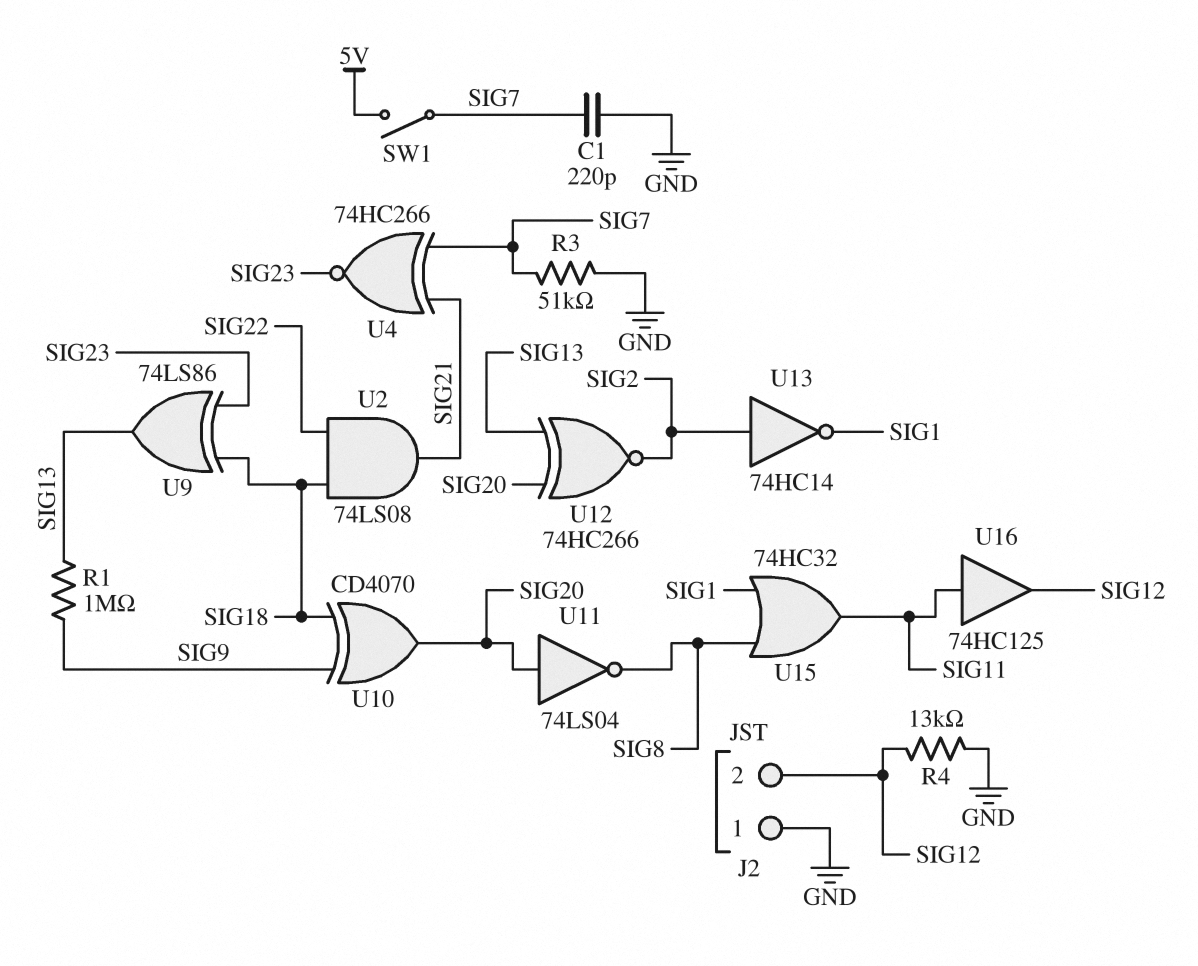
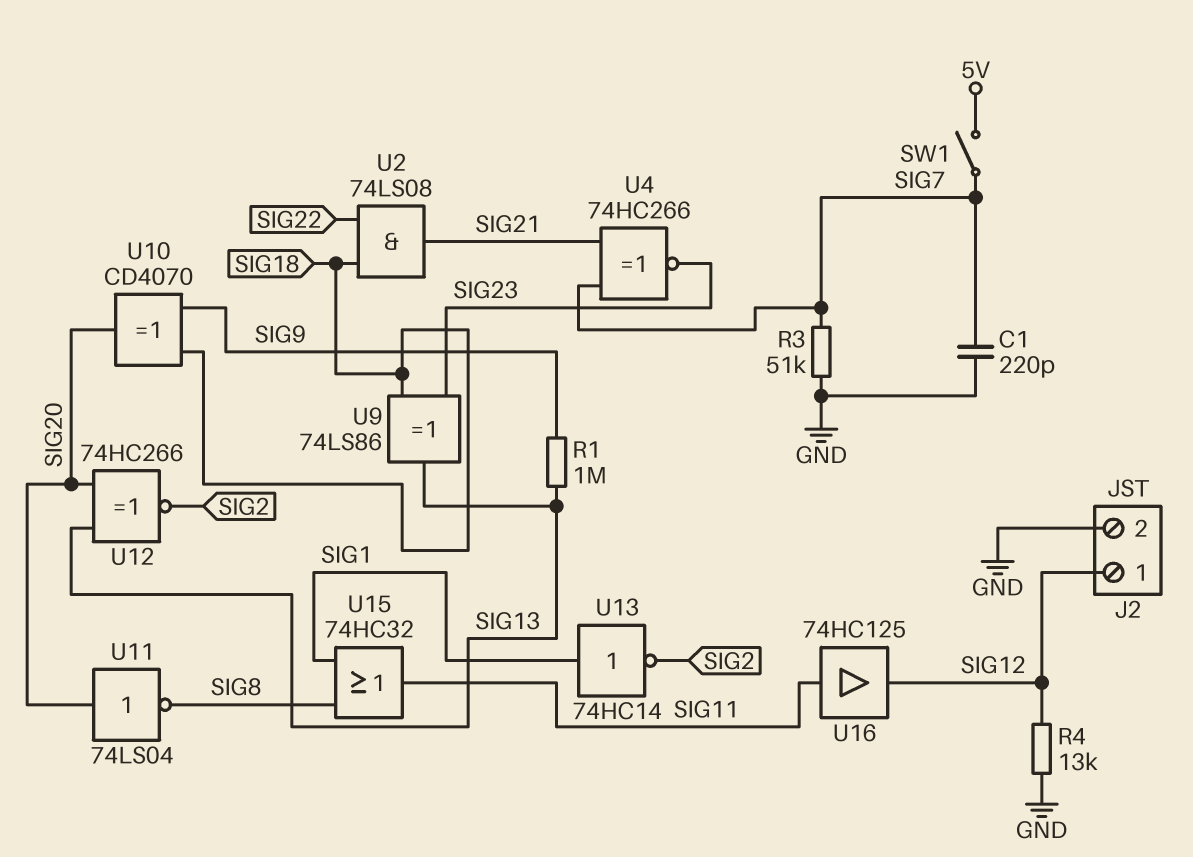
J2 pin 1: GND -> SIG12
J2 pin 2: SIG12 -> GND
U13: NOT 74HC14 (in SIG2, out SIG1) -> NOT 74HC14 (in SIG1, out SIG2)

